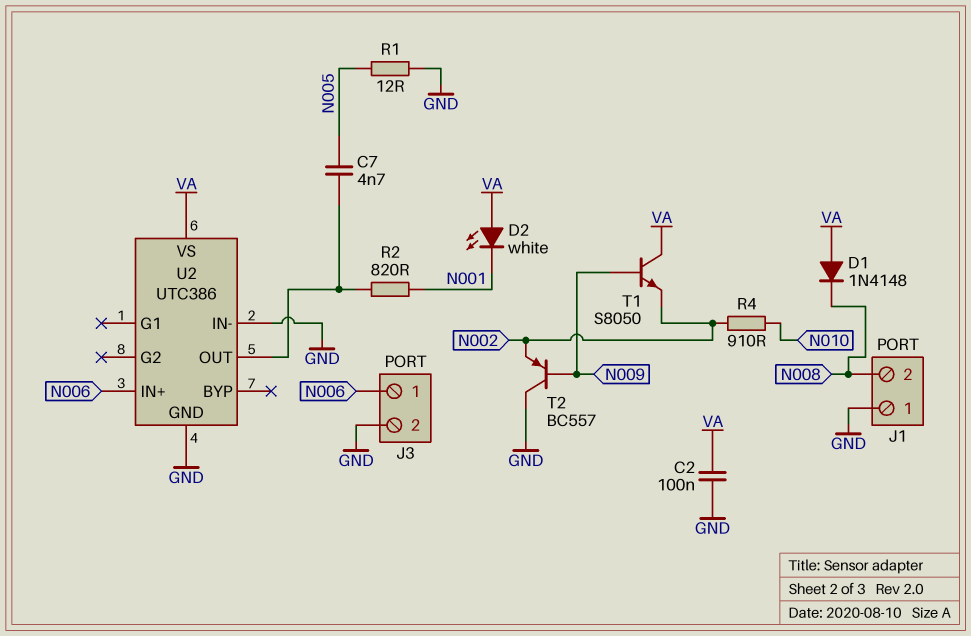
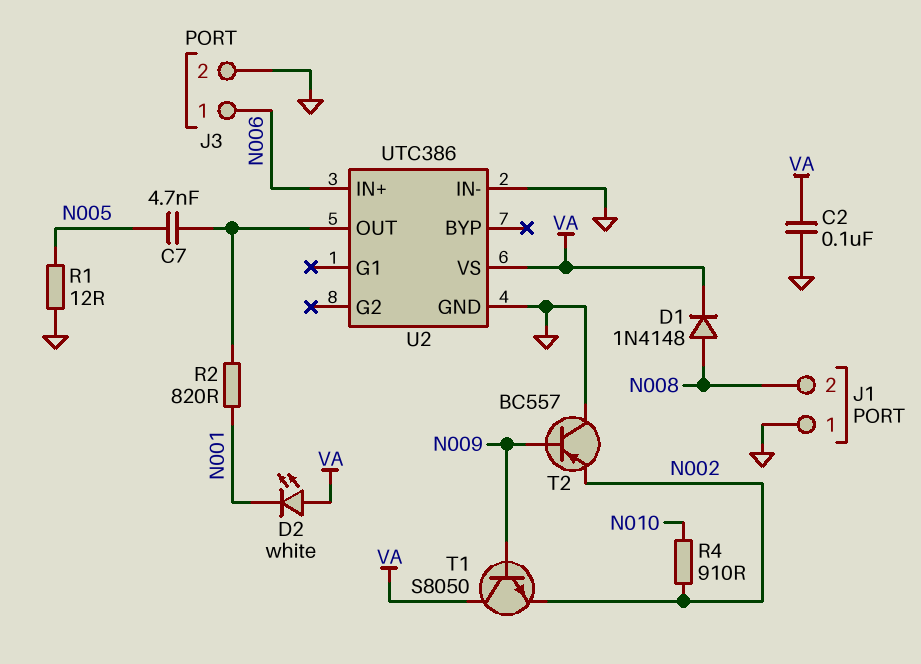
D1: diode 1N4148 (A VA, K N008) -> diode 1N4148 (A N008, K VA)

